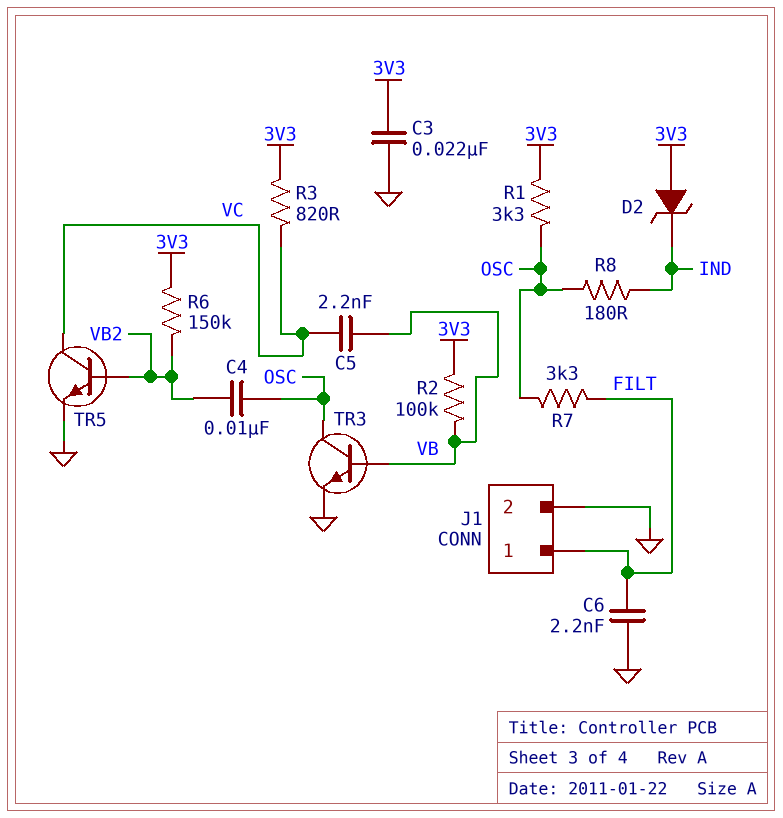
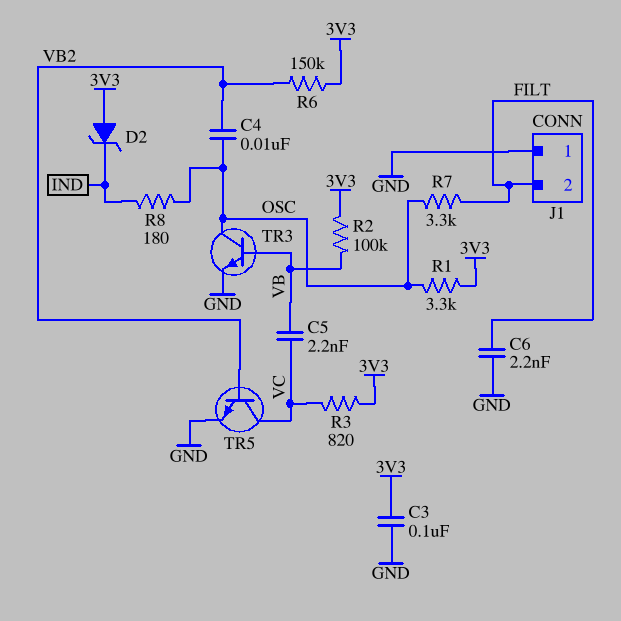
C3: 22nF (3V3, GND) -> 100nF (3V3, GND)
J1 pin 1: FILT -> GND
J1 pin 2: GND -> FILT

